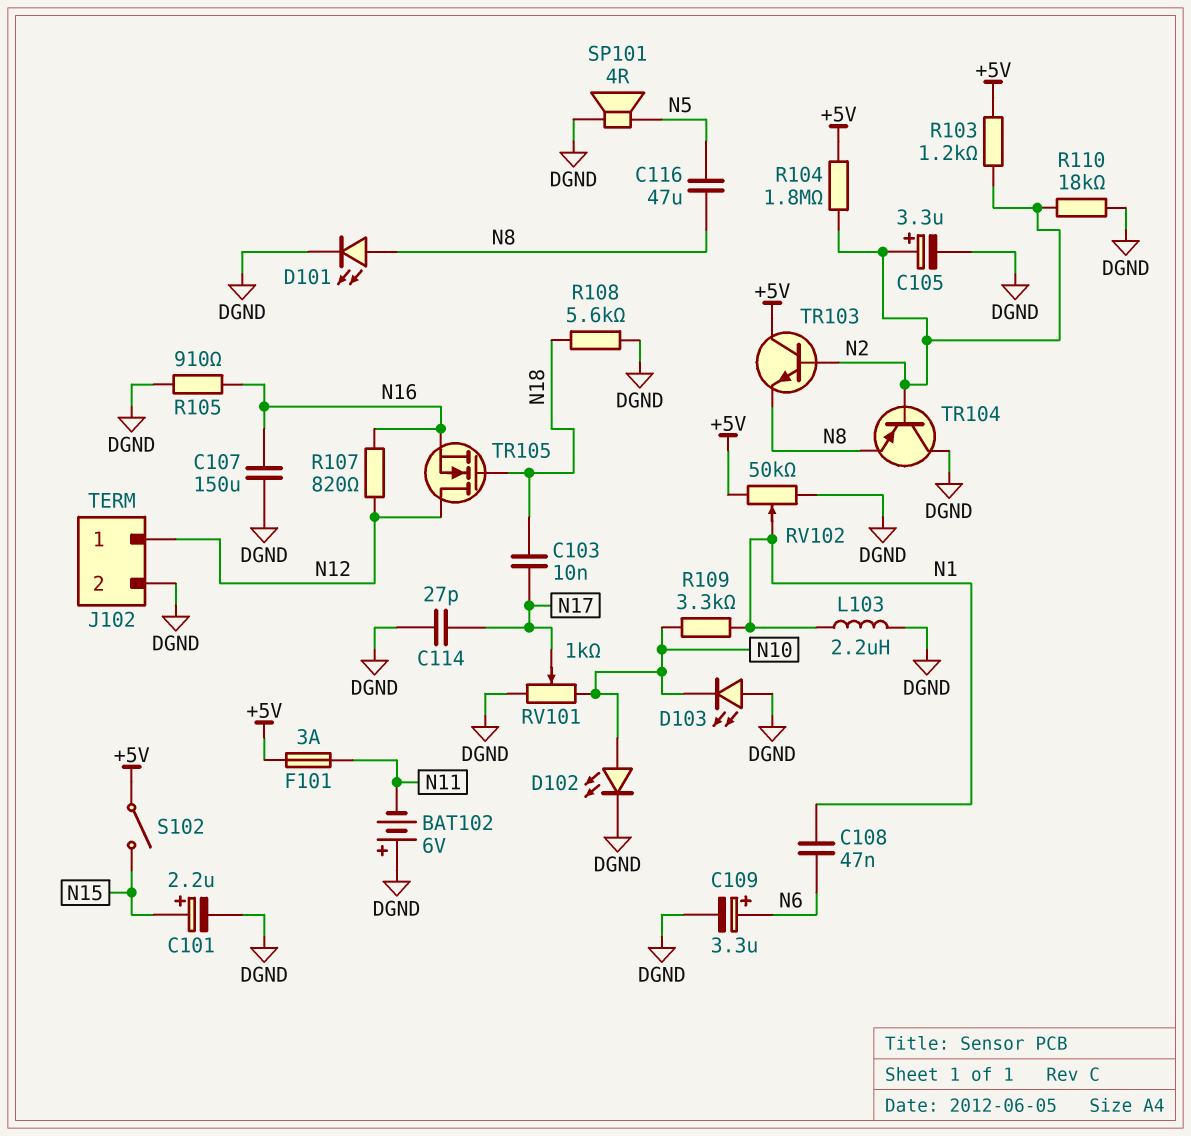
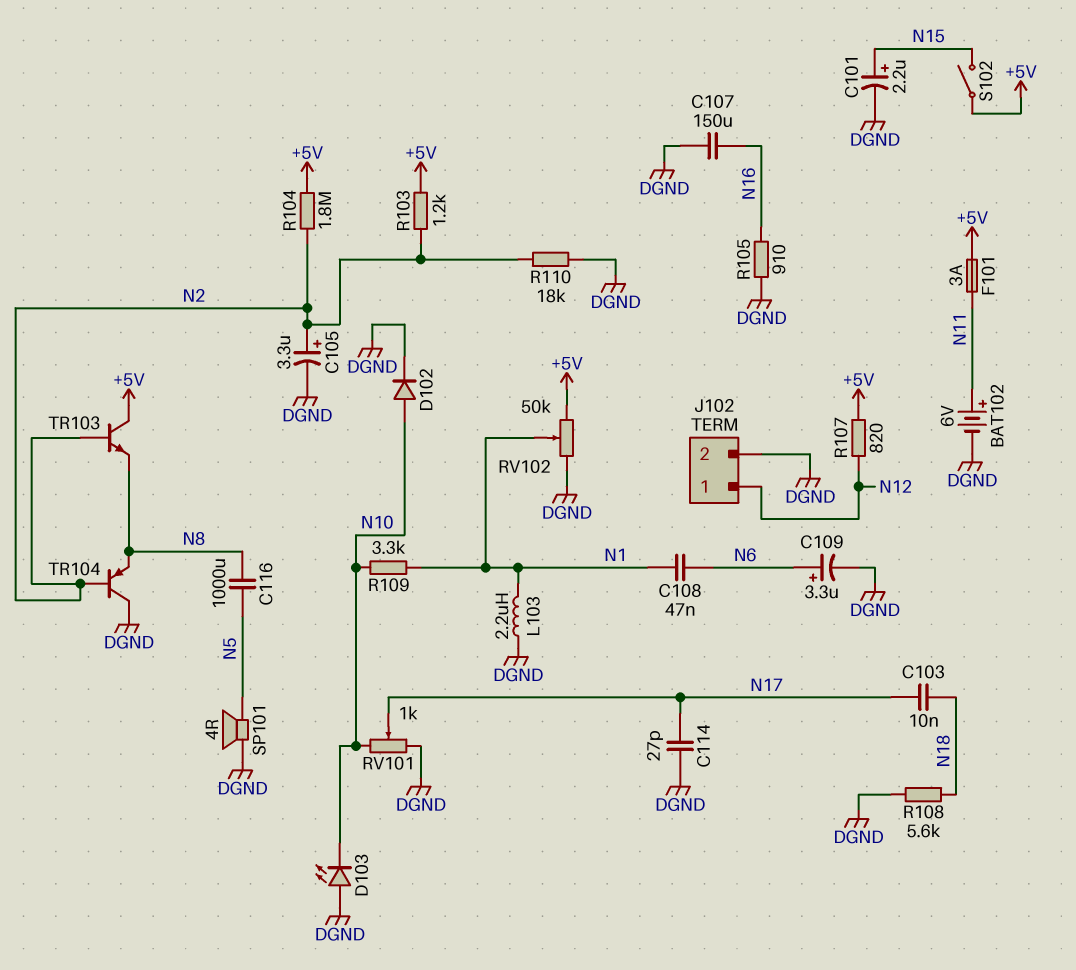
BAT102: 6V (plus DGND, minus N11) -> 6V (plus N11, minus DGND)
C116: 47uF (N5, N8) -> 1000uF (N5, N8)
D101: LED (A N8, K DGND) -> none
D102: LED (A N10, K DGND) -> diode (A N10, K DGND)
R107: 820 (N12, N16) -> 820 (+5V, N12)
TR105: NMOS (G N18, D N12, S N16) -> none

